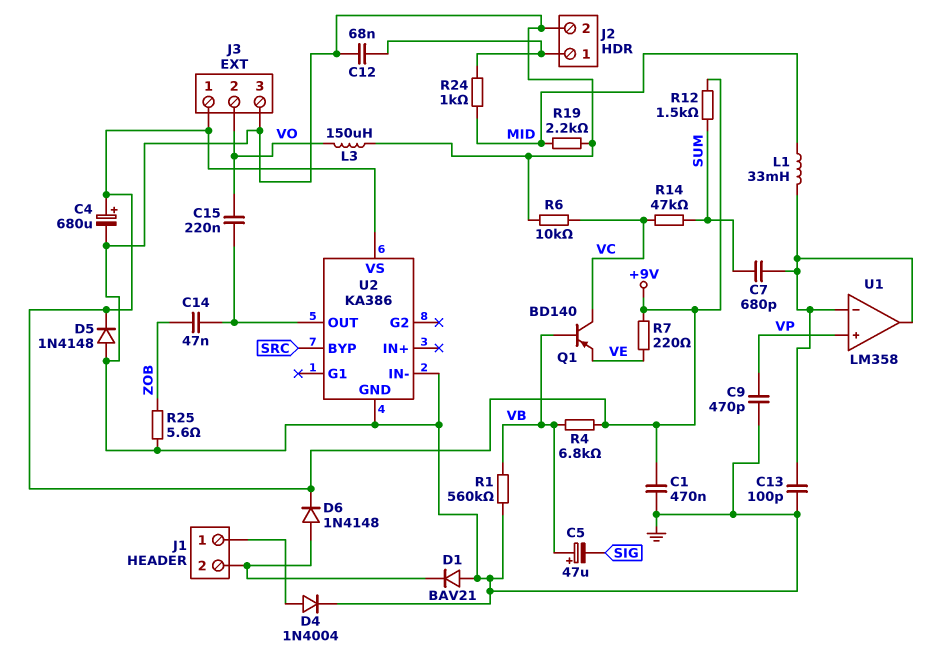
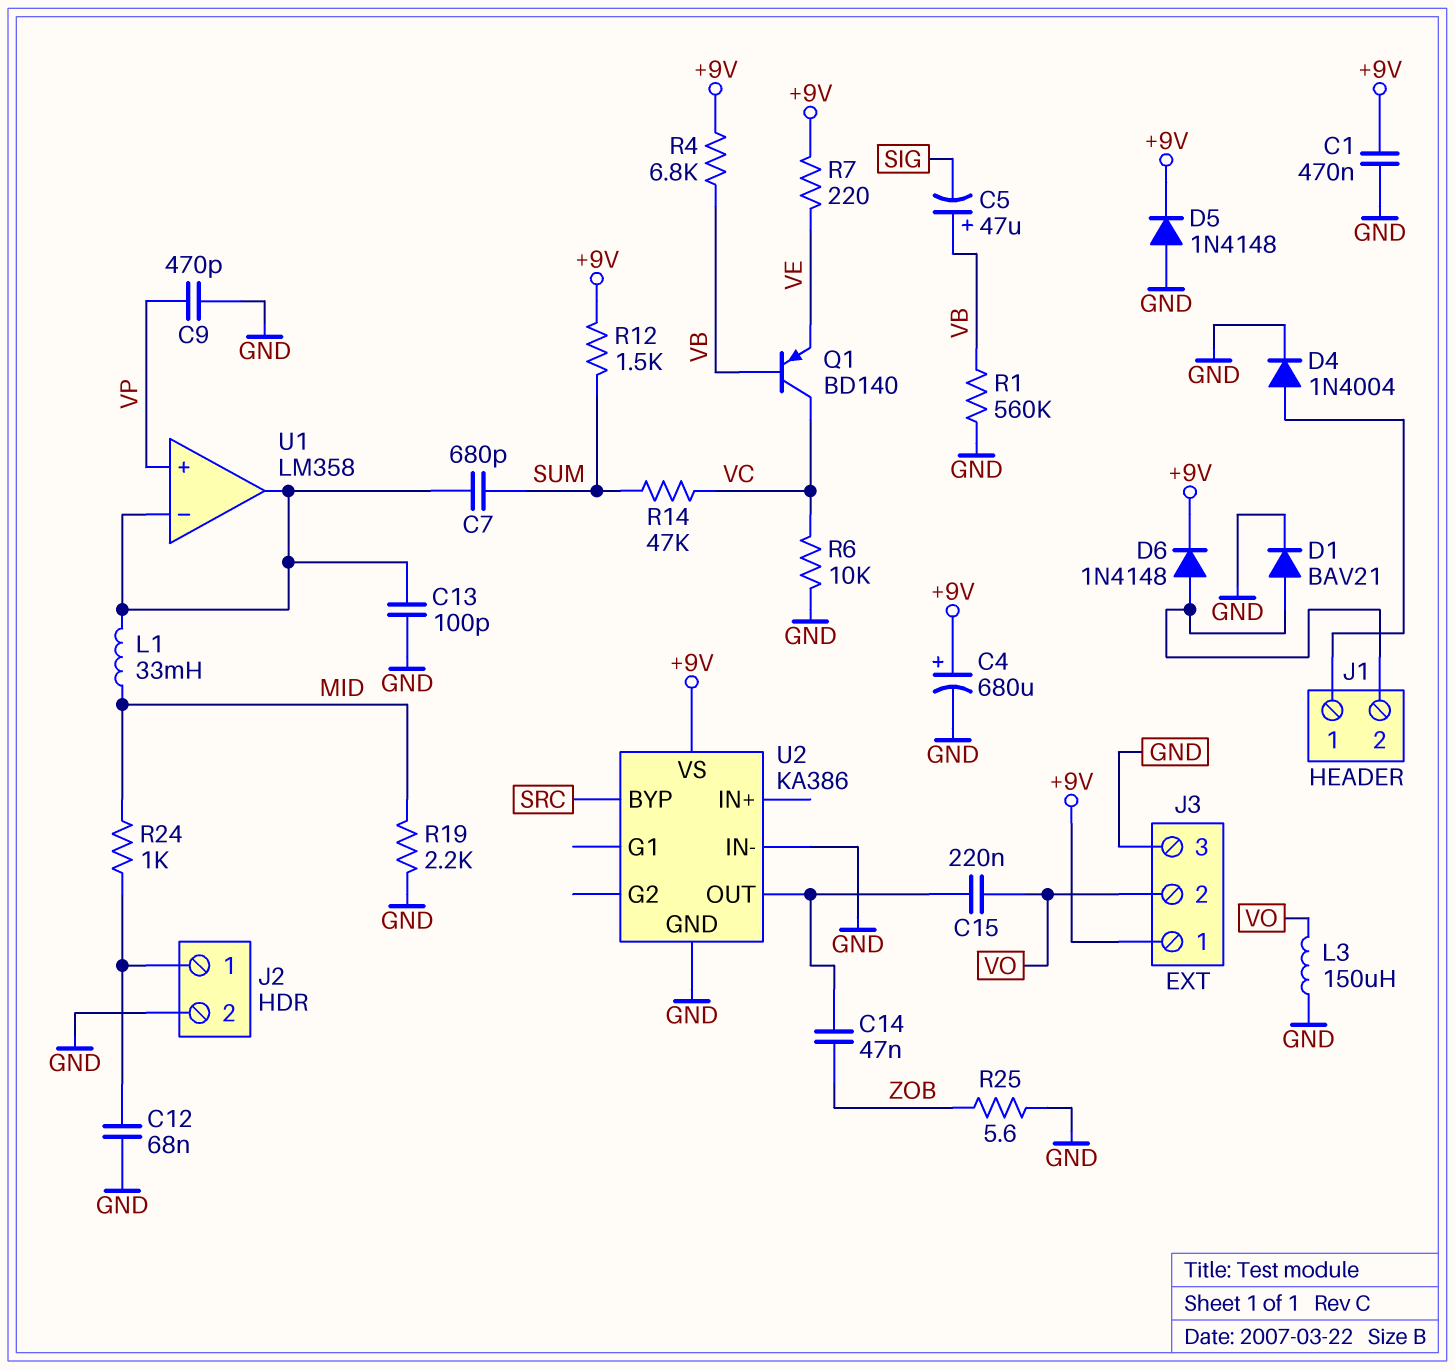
D1: diode BAV21 (A GND, K J1/2) -> diode BAV21 (A J1/2, K GND)

